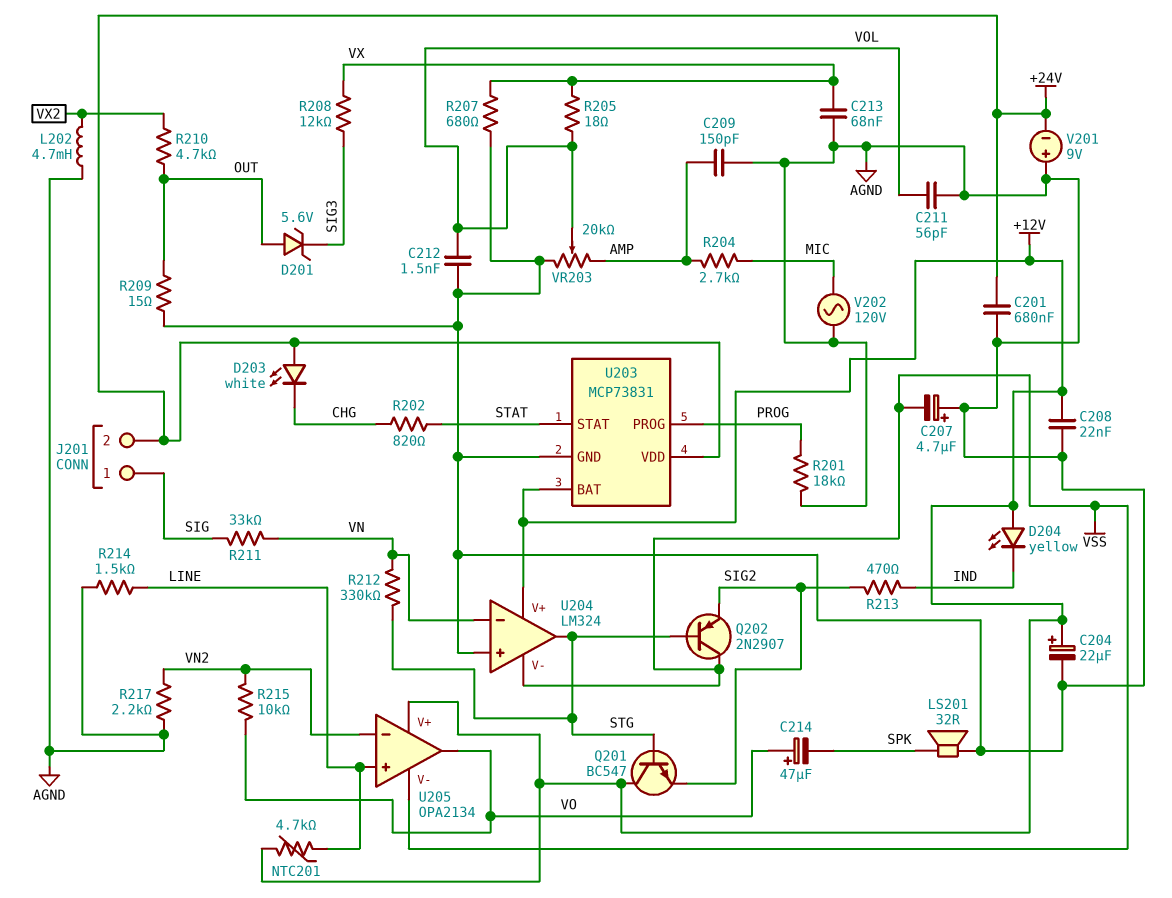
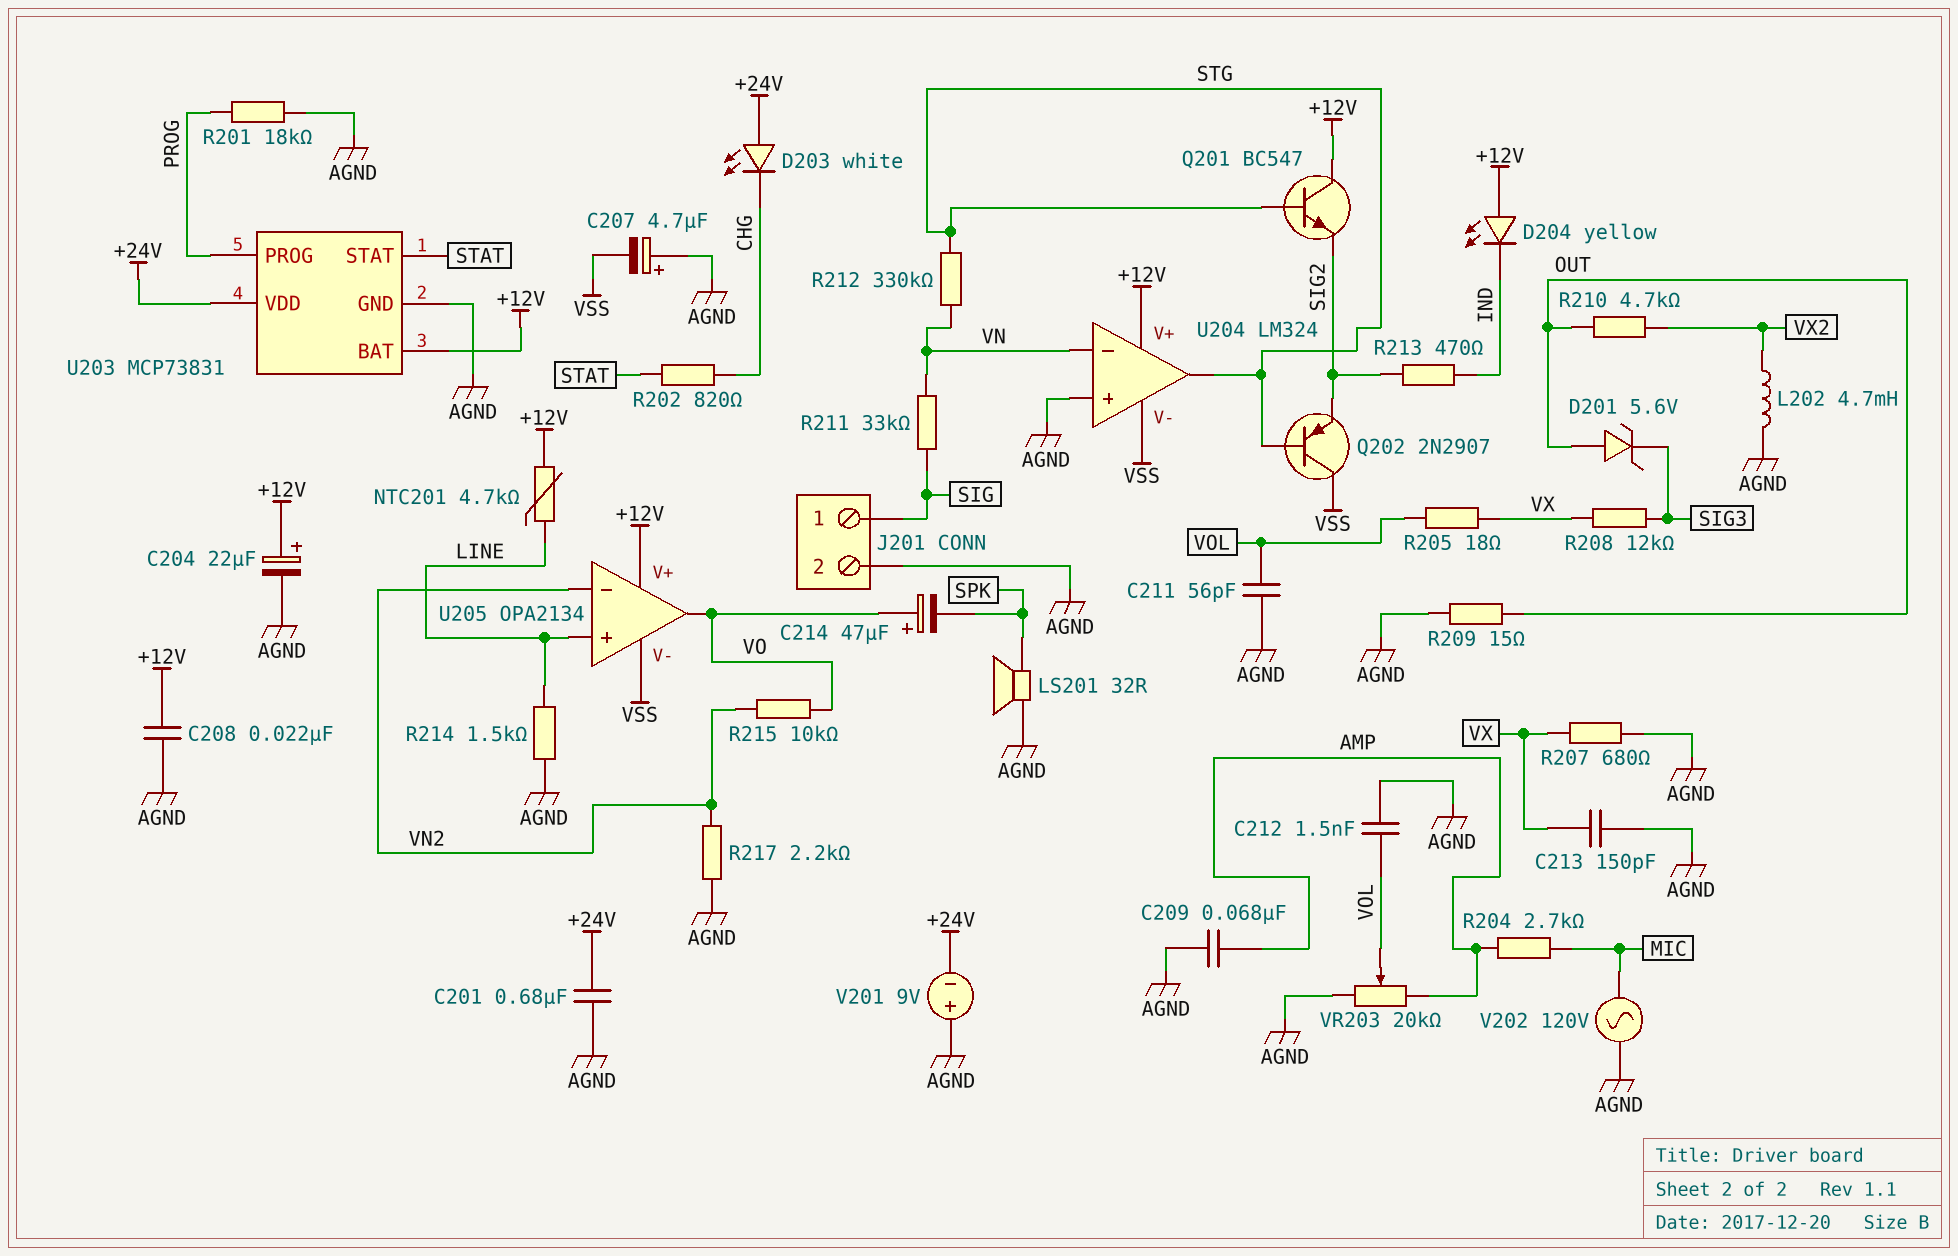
C209: 150pF (AGND, AMP) -> 68nF (AGND, AMP)
C213: 68nF (AGND, VX) -> 150pF (AGND, VX)
J201 pin 2: +24V -> AGND

